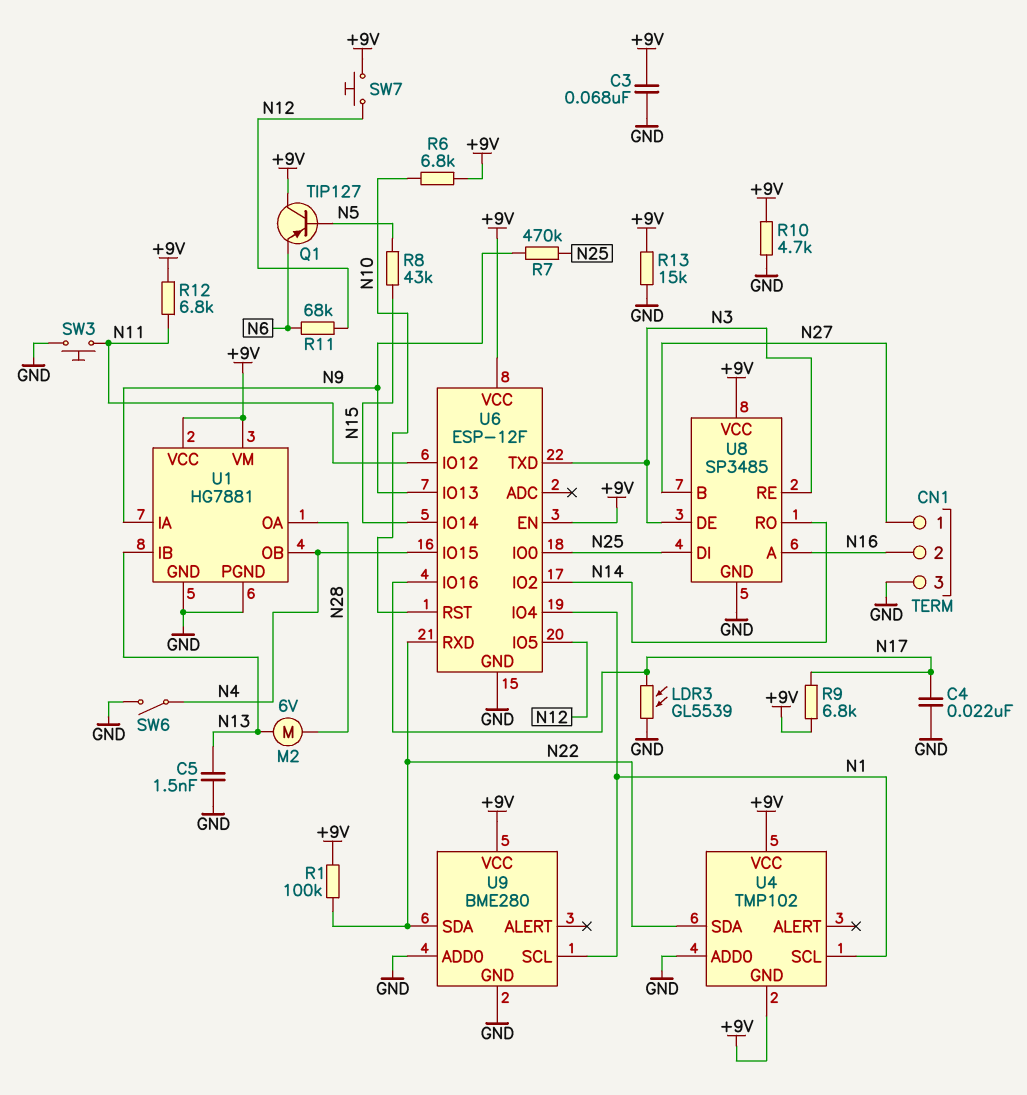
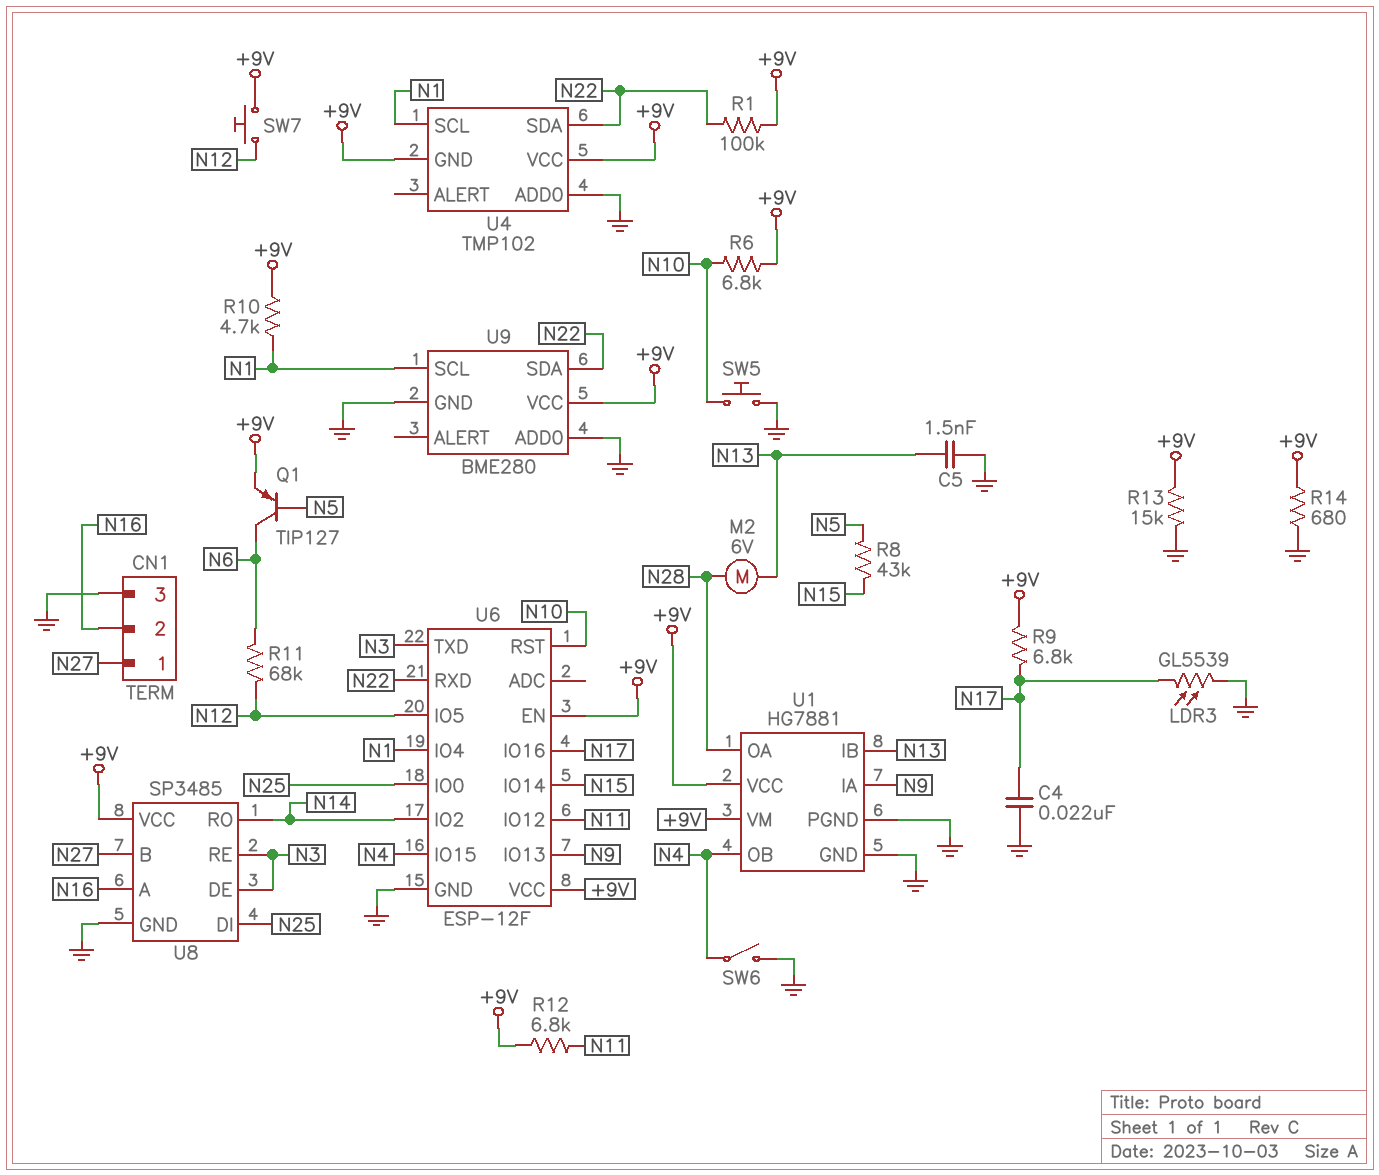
C3: 68nF (+9V, GND) -> none
Q1: PNP TIP127 (B N5, C +9V, E N6) -> PNP TIP127 (B N5, C N6, E +9V)
R7: 470k (N9, N25) -> none
R10: 4.7k (+9V, GND) -> 4.7k (+9V, N1)
R14: none -> 680 (+9V, GND)
SW3: button (GND, N11) -> none
SW5: none -> button (GND, N10)

